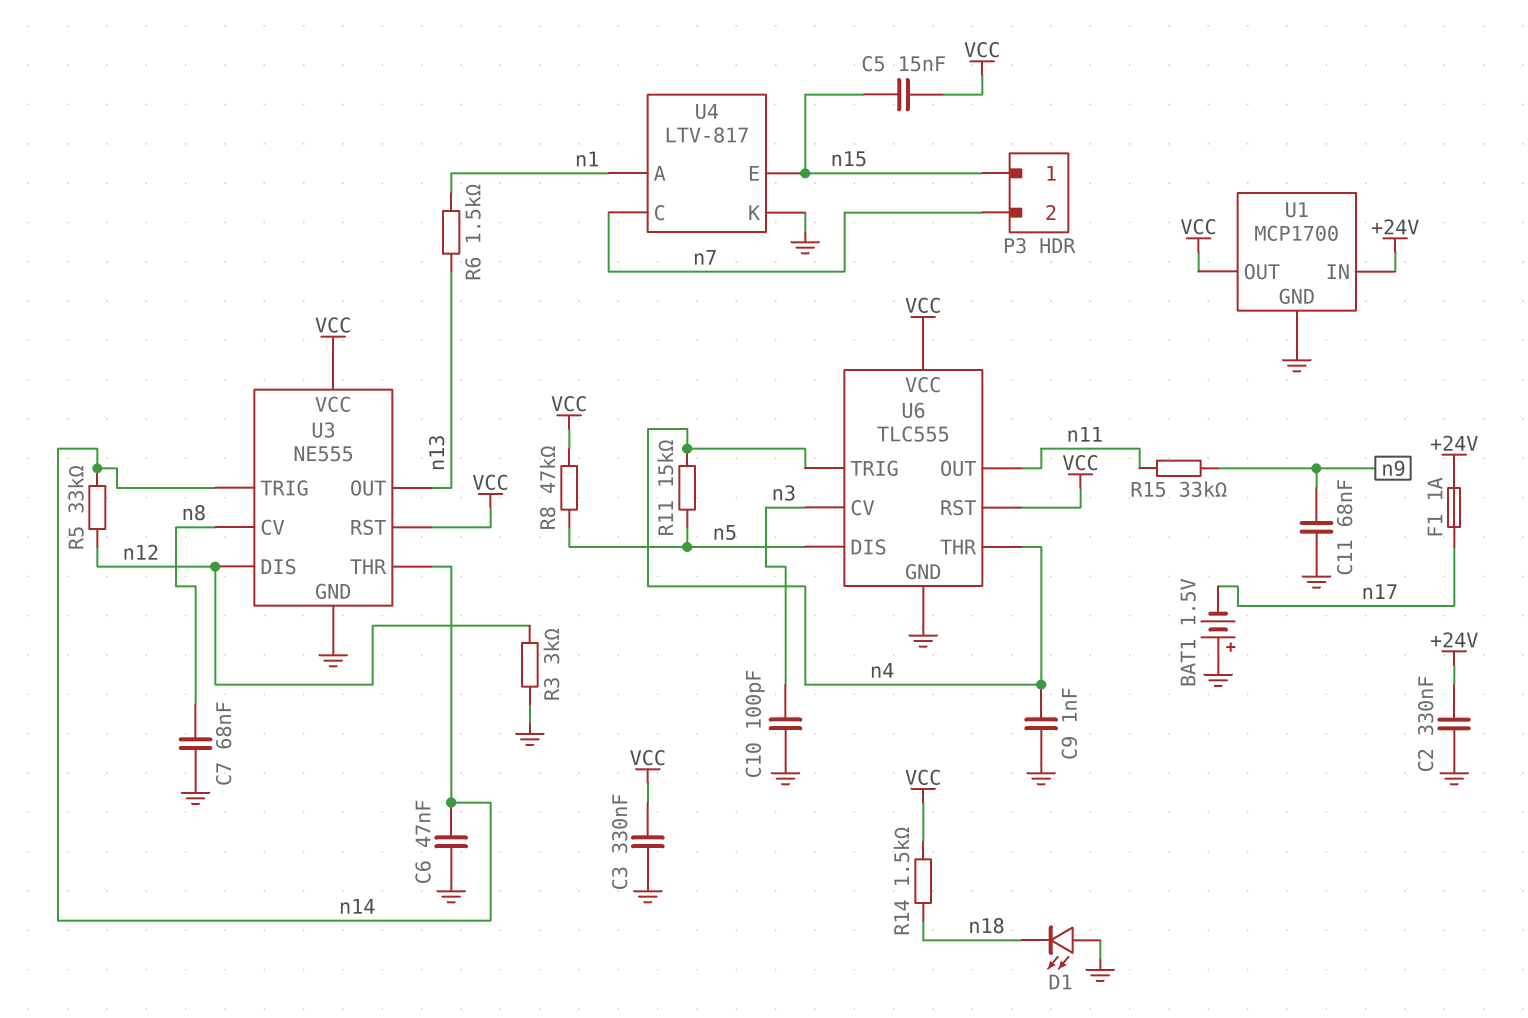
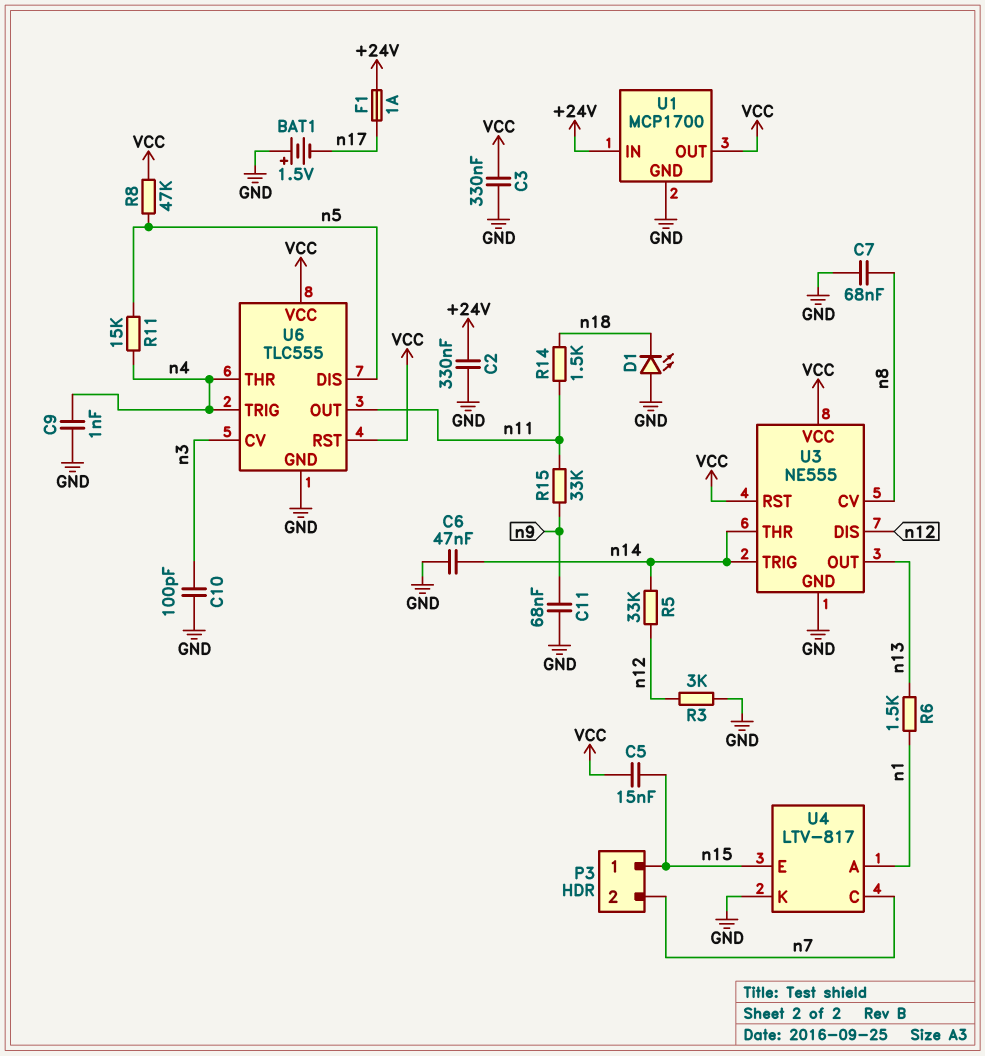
R14: 1.5k (VCC, n18) -> 1.5k (n11, n18)

